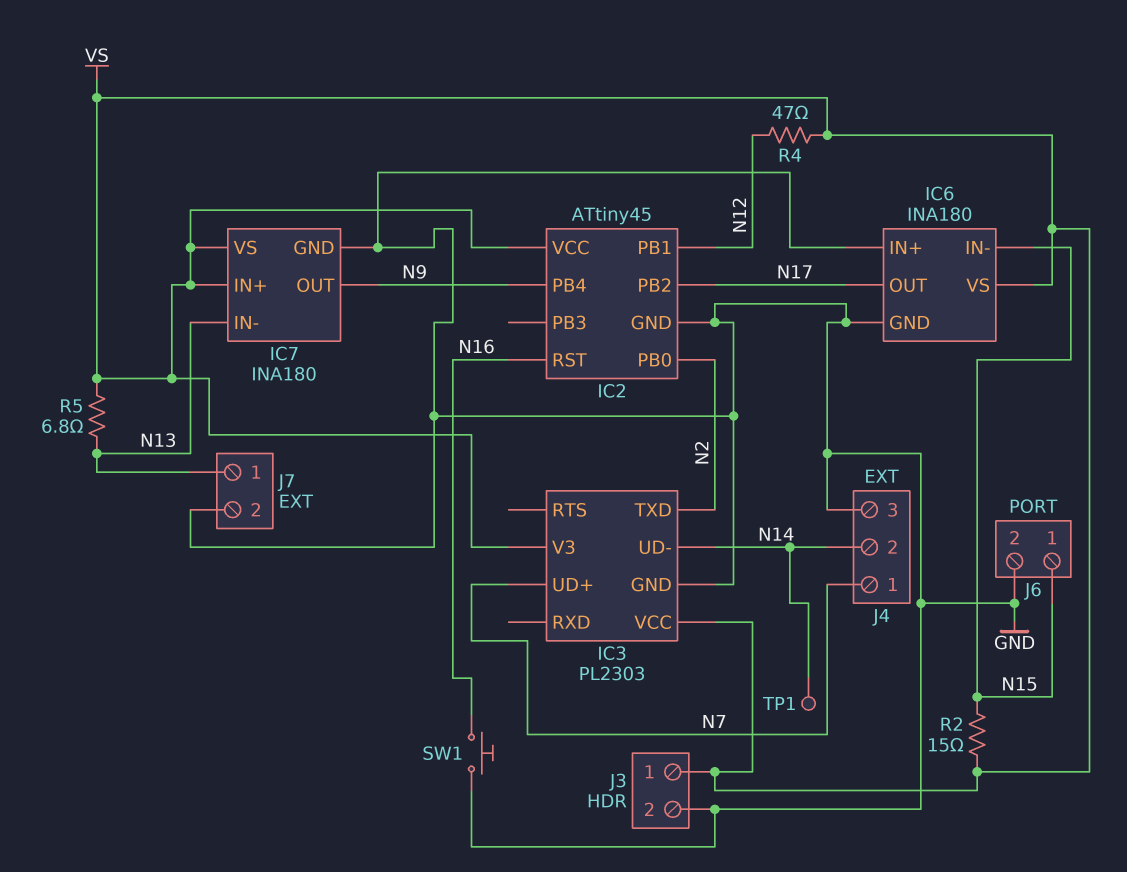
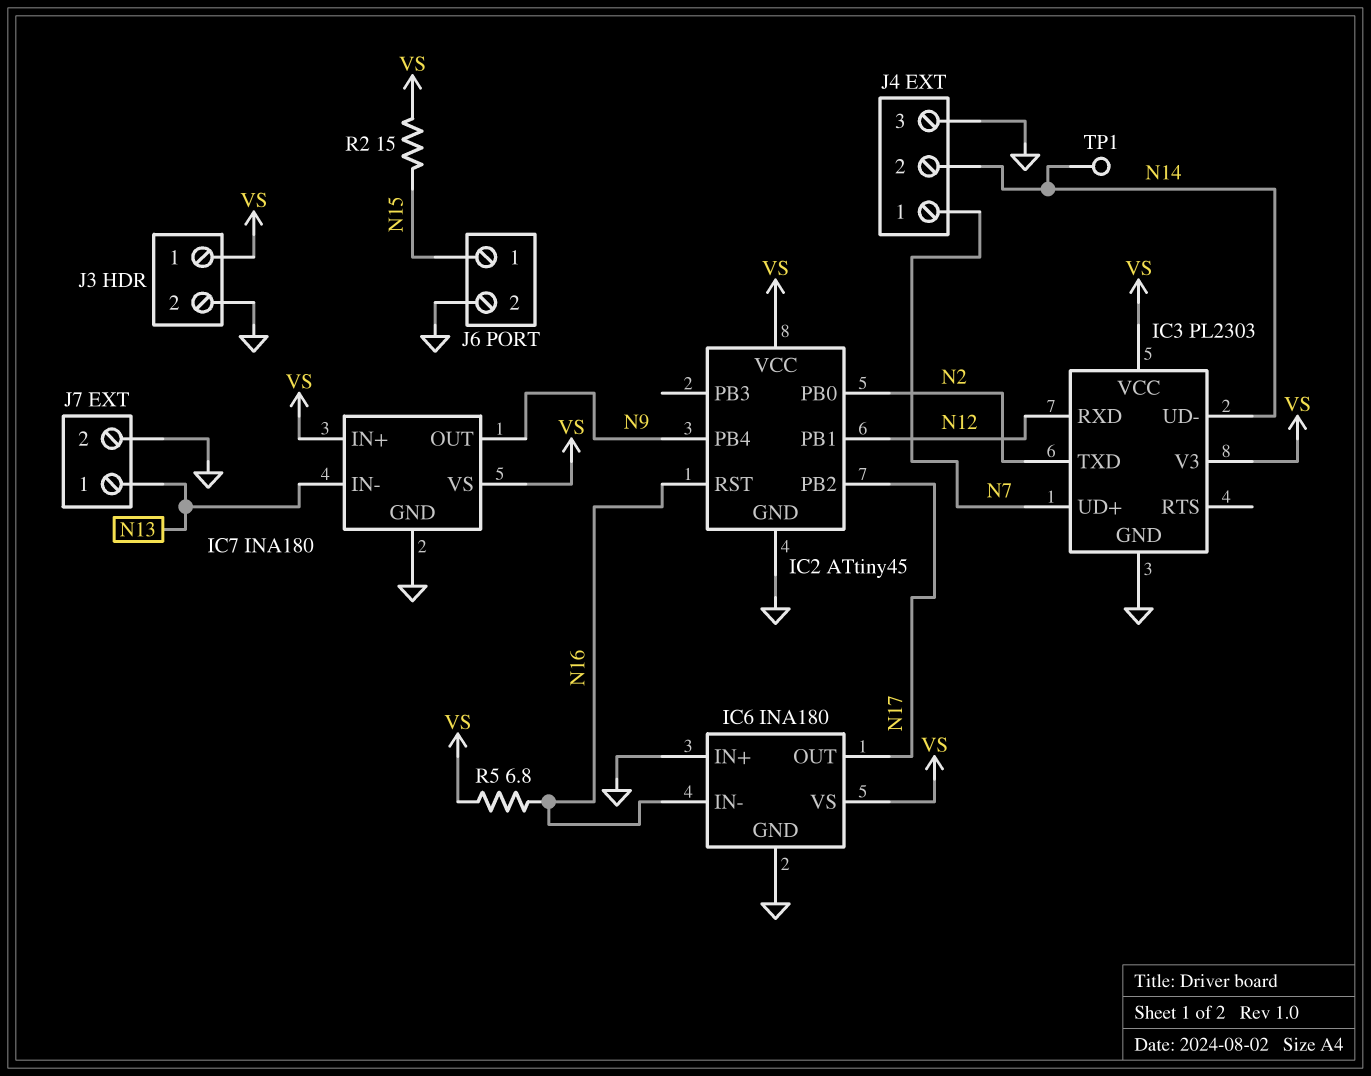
IC3 pin RXD: none -> N12
IC6 pin IN-: N15 -> N16
R4: 47 (N12, VS) -> none
R5: 6.8 (N13, VS) -> 6.8 (N16, VS)
SW1: button (GND, N16) -> none

